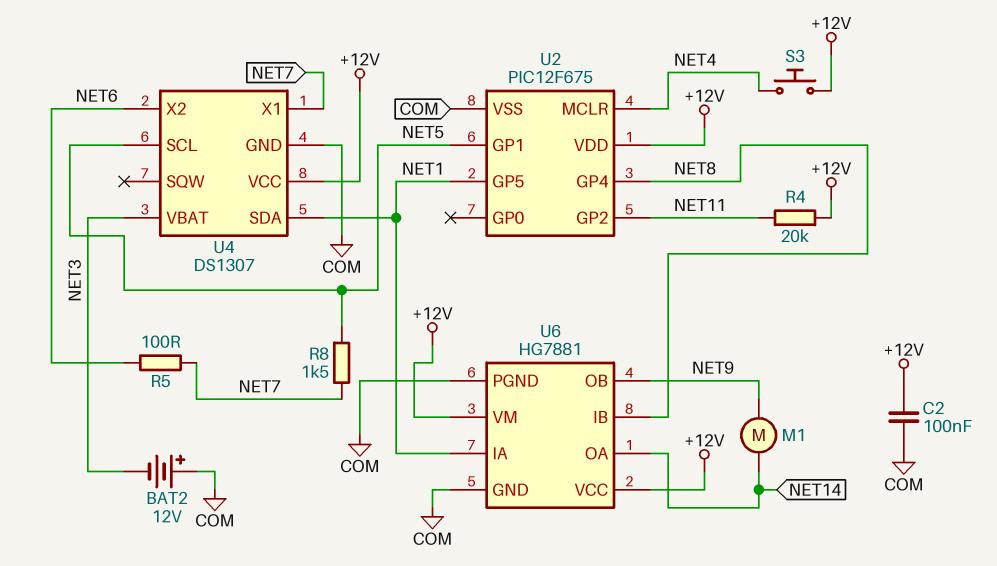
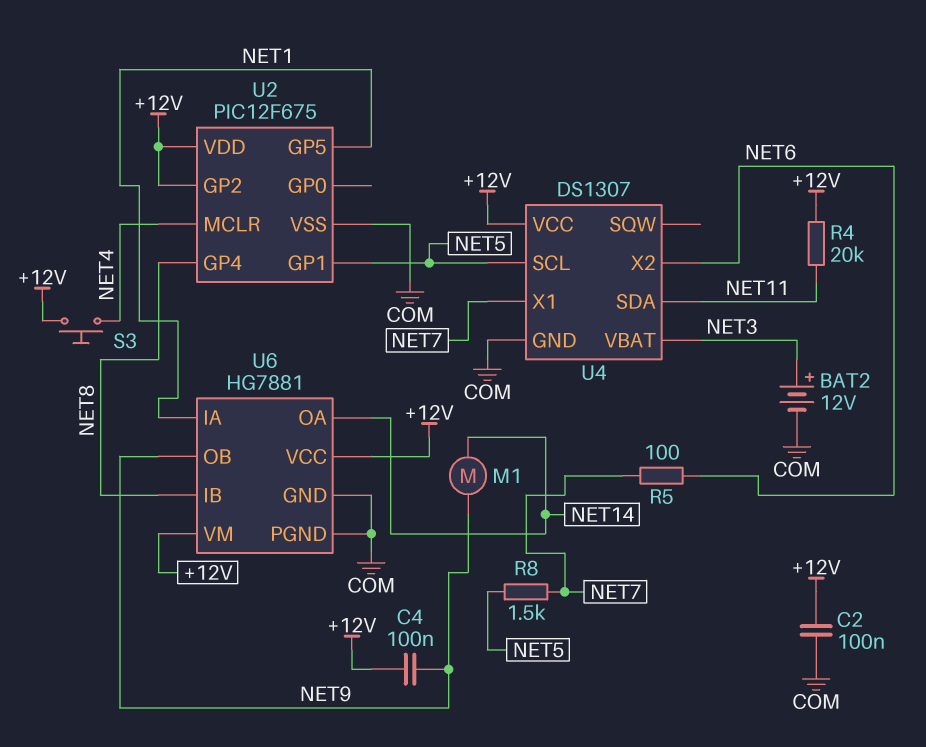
BAT2: 12V (plus COM, minus NET3) -> 12V (plus NET3, minus COM)
C4: none -> 100nF (+12V, NET9)
U2 pin GP2: NET11 -> +12V
U4 pin SDA: NET1 -> NET11

